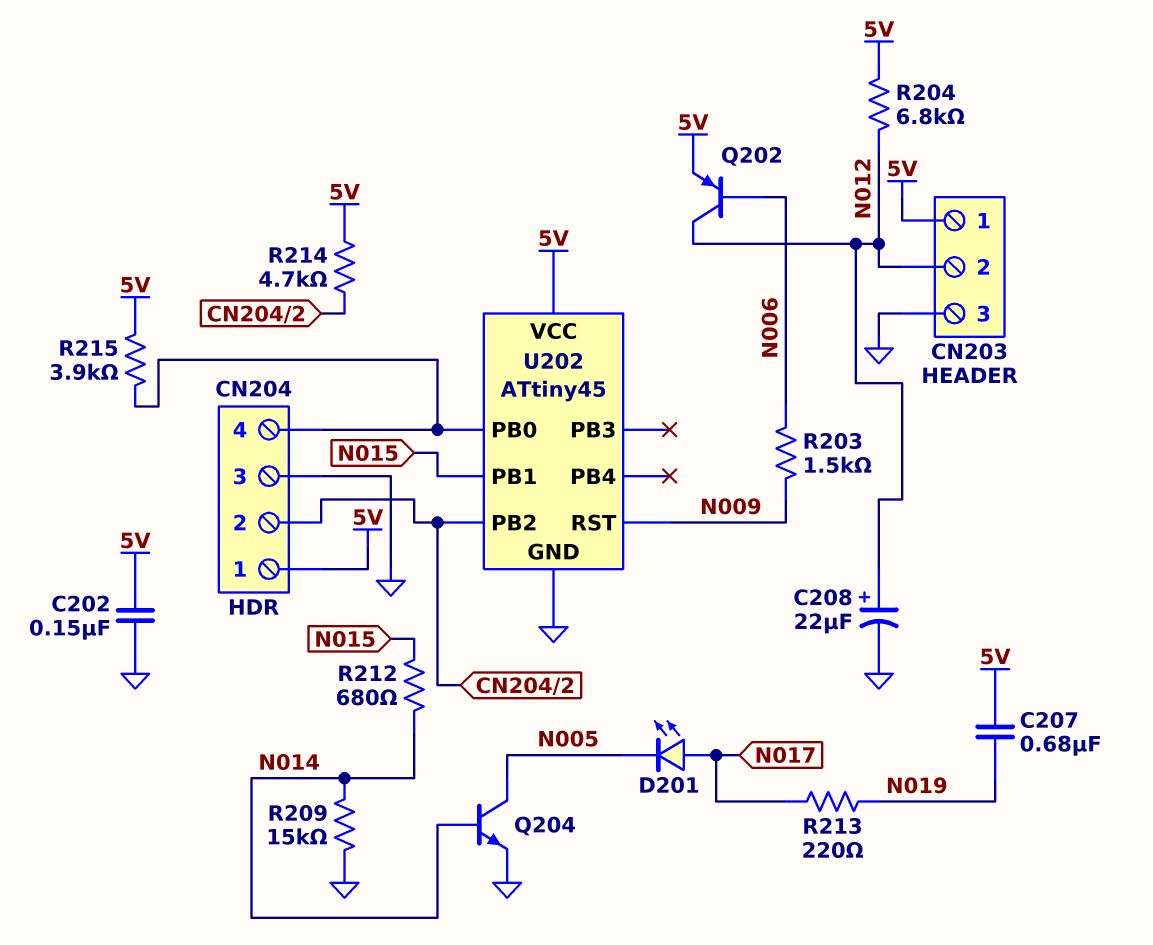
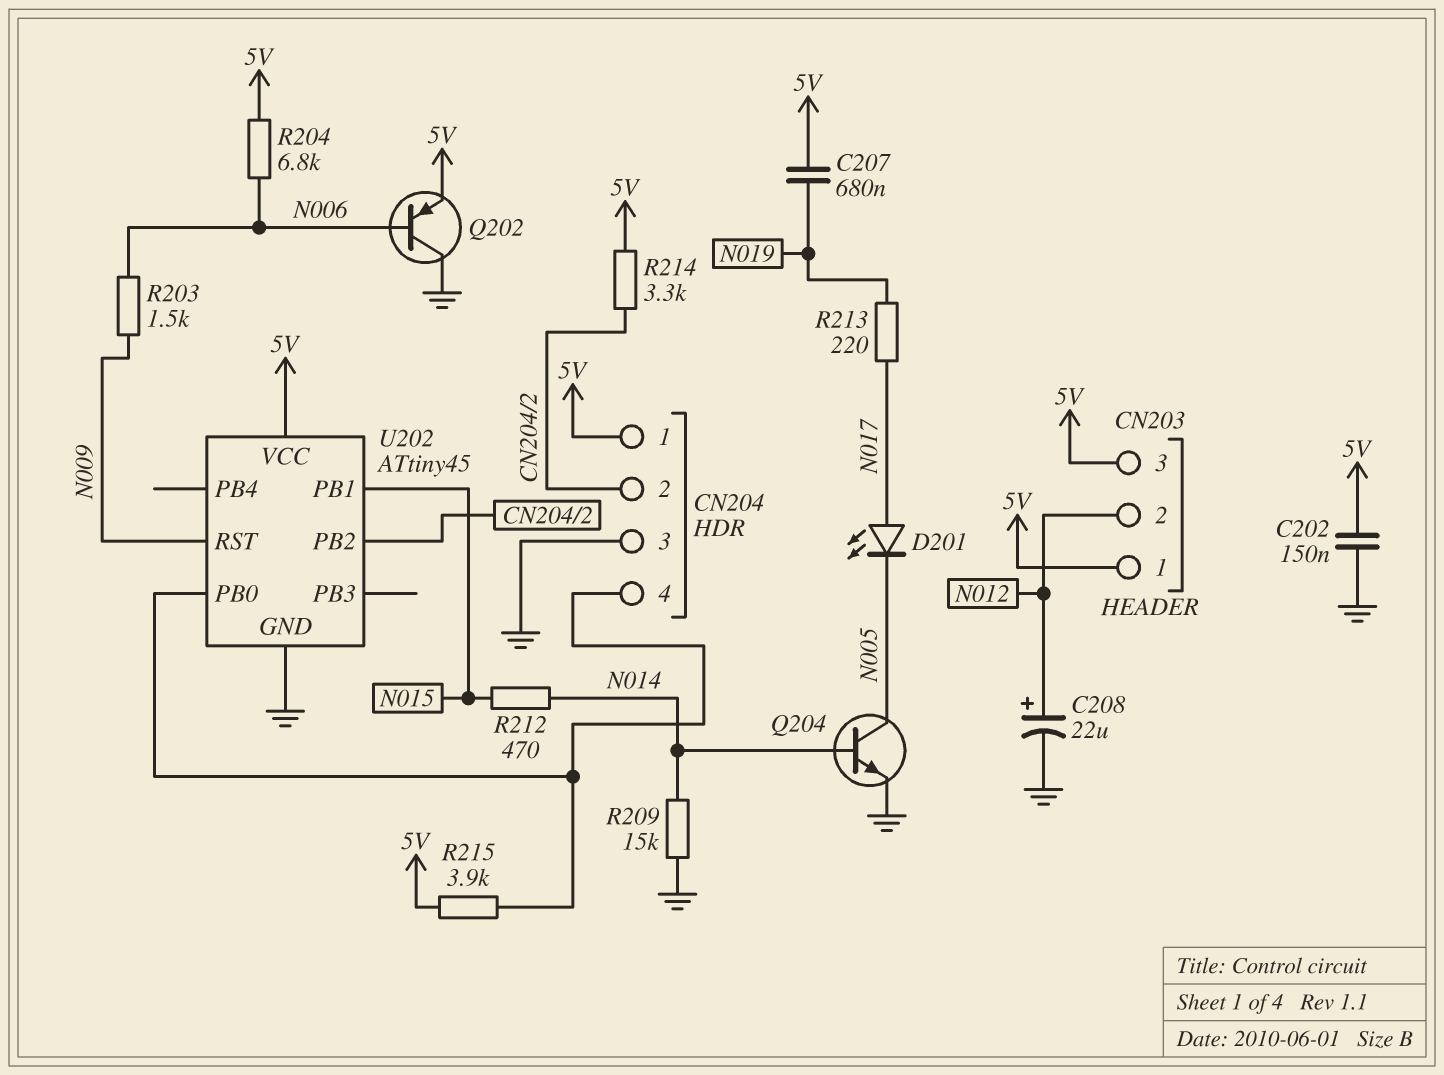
CN203 pin 3: GND -> 5V
Q202: PNP (B N006, C N012, E 5V) -> PNP (B N006, C GND, E 5V)
R204: 6.8k (5V, N012) -> 6.8k (5V, N006)
R212: 680 (N014, N015) -> 470 (N014, N015)
R214: 4.7k (5V, CN204/2) -> 3.3k (5V, CN204/2)

